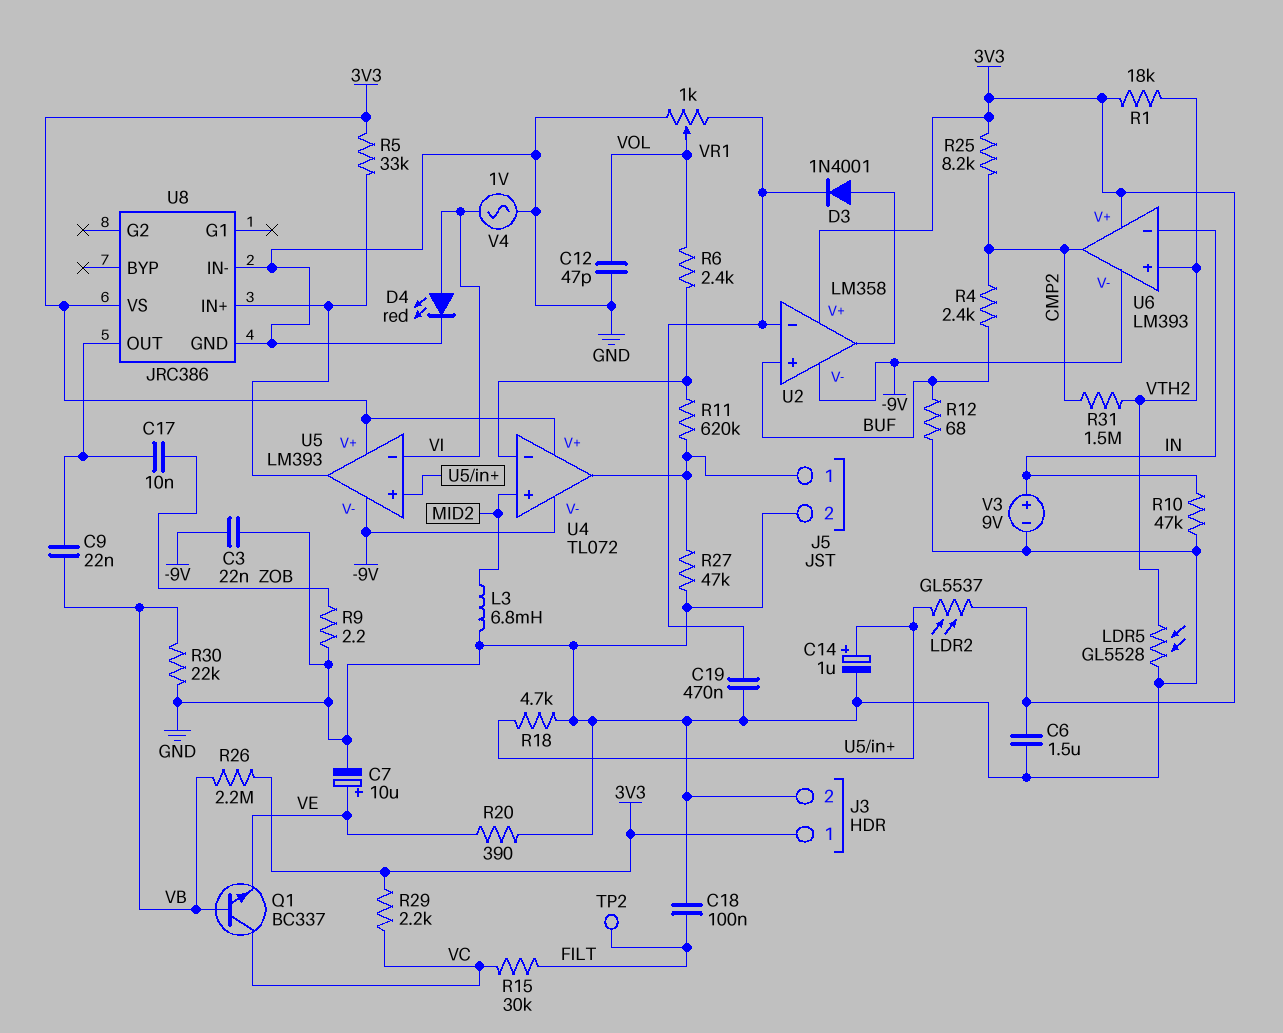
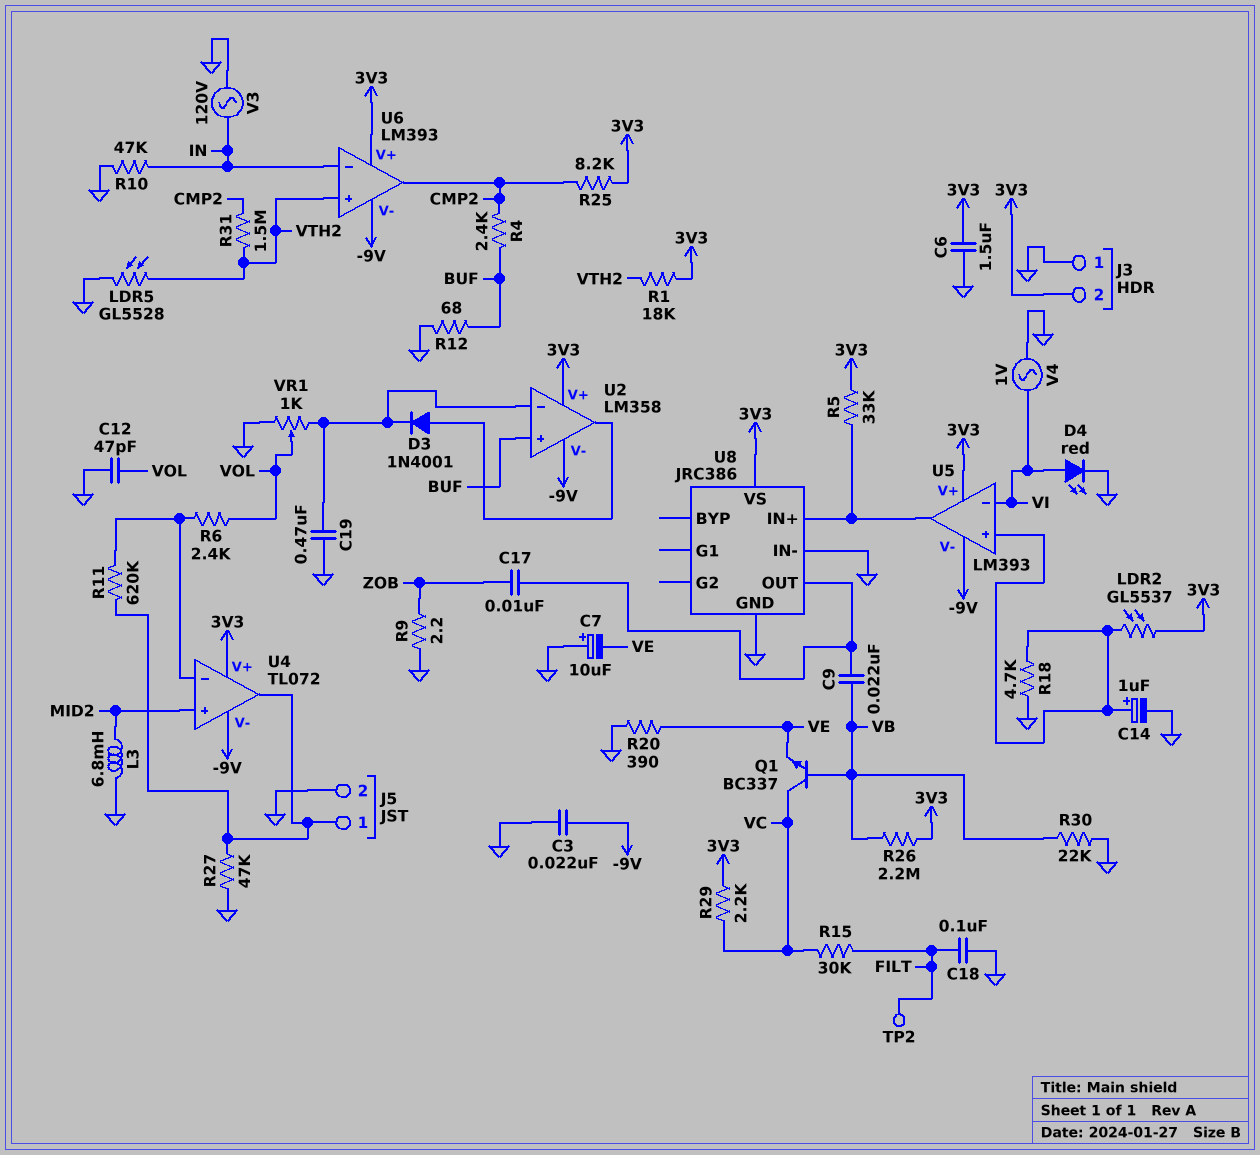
C7: 10uF (plus VE, minus GND) -> 10uF (plus GND, minus VE)
J3 pin 1: 3V3 -> GND
J3 pin 2: GND -> 3V3
V3: 9V (plus IN, minus GND) -> AC 120V (GND, IN)

